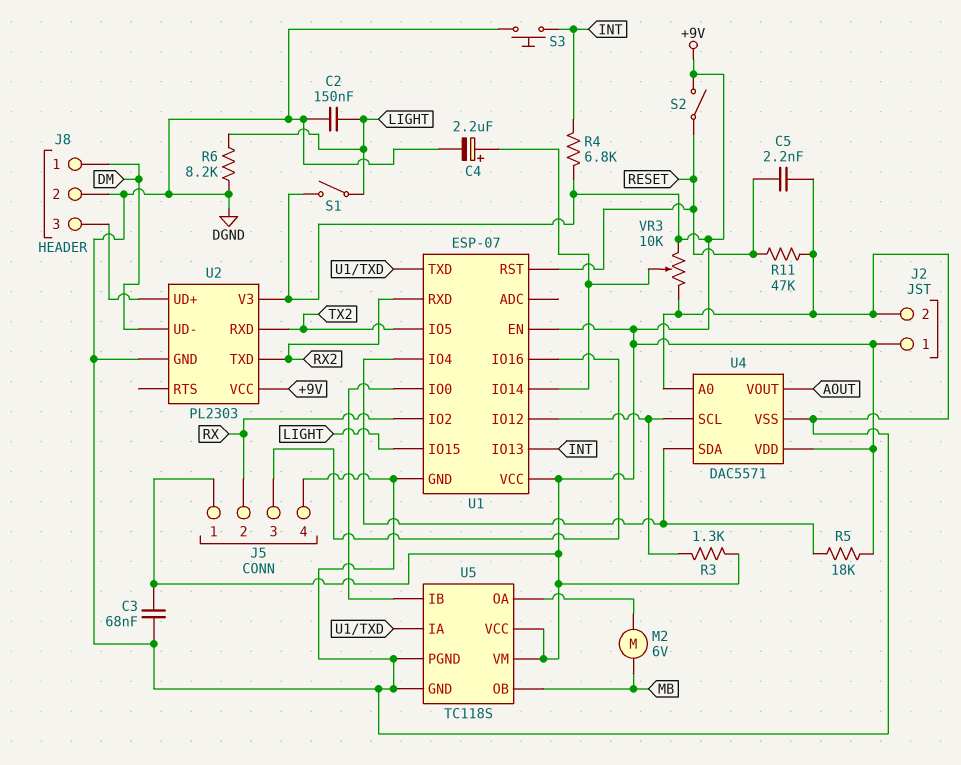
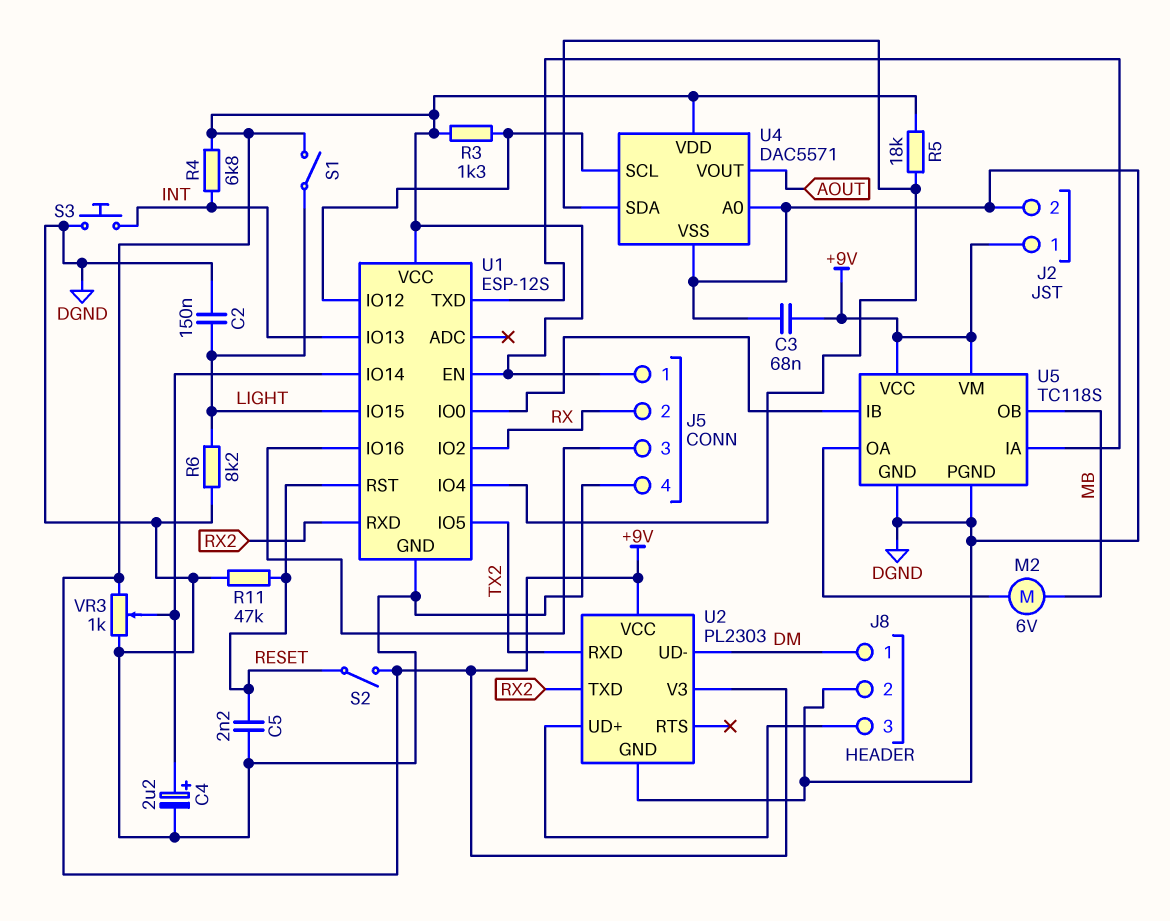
U1: ESP-07 -> ESP-12S
VR3: 10k (+9V, DGND, wiper U1/IO14) -> 1k (+9V, DGND, wiper U1/IO14)

